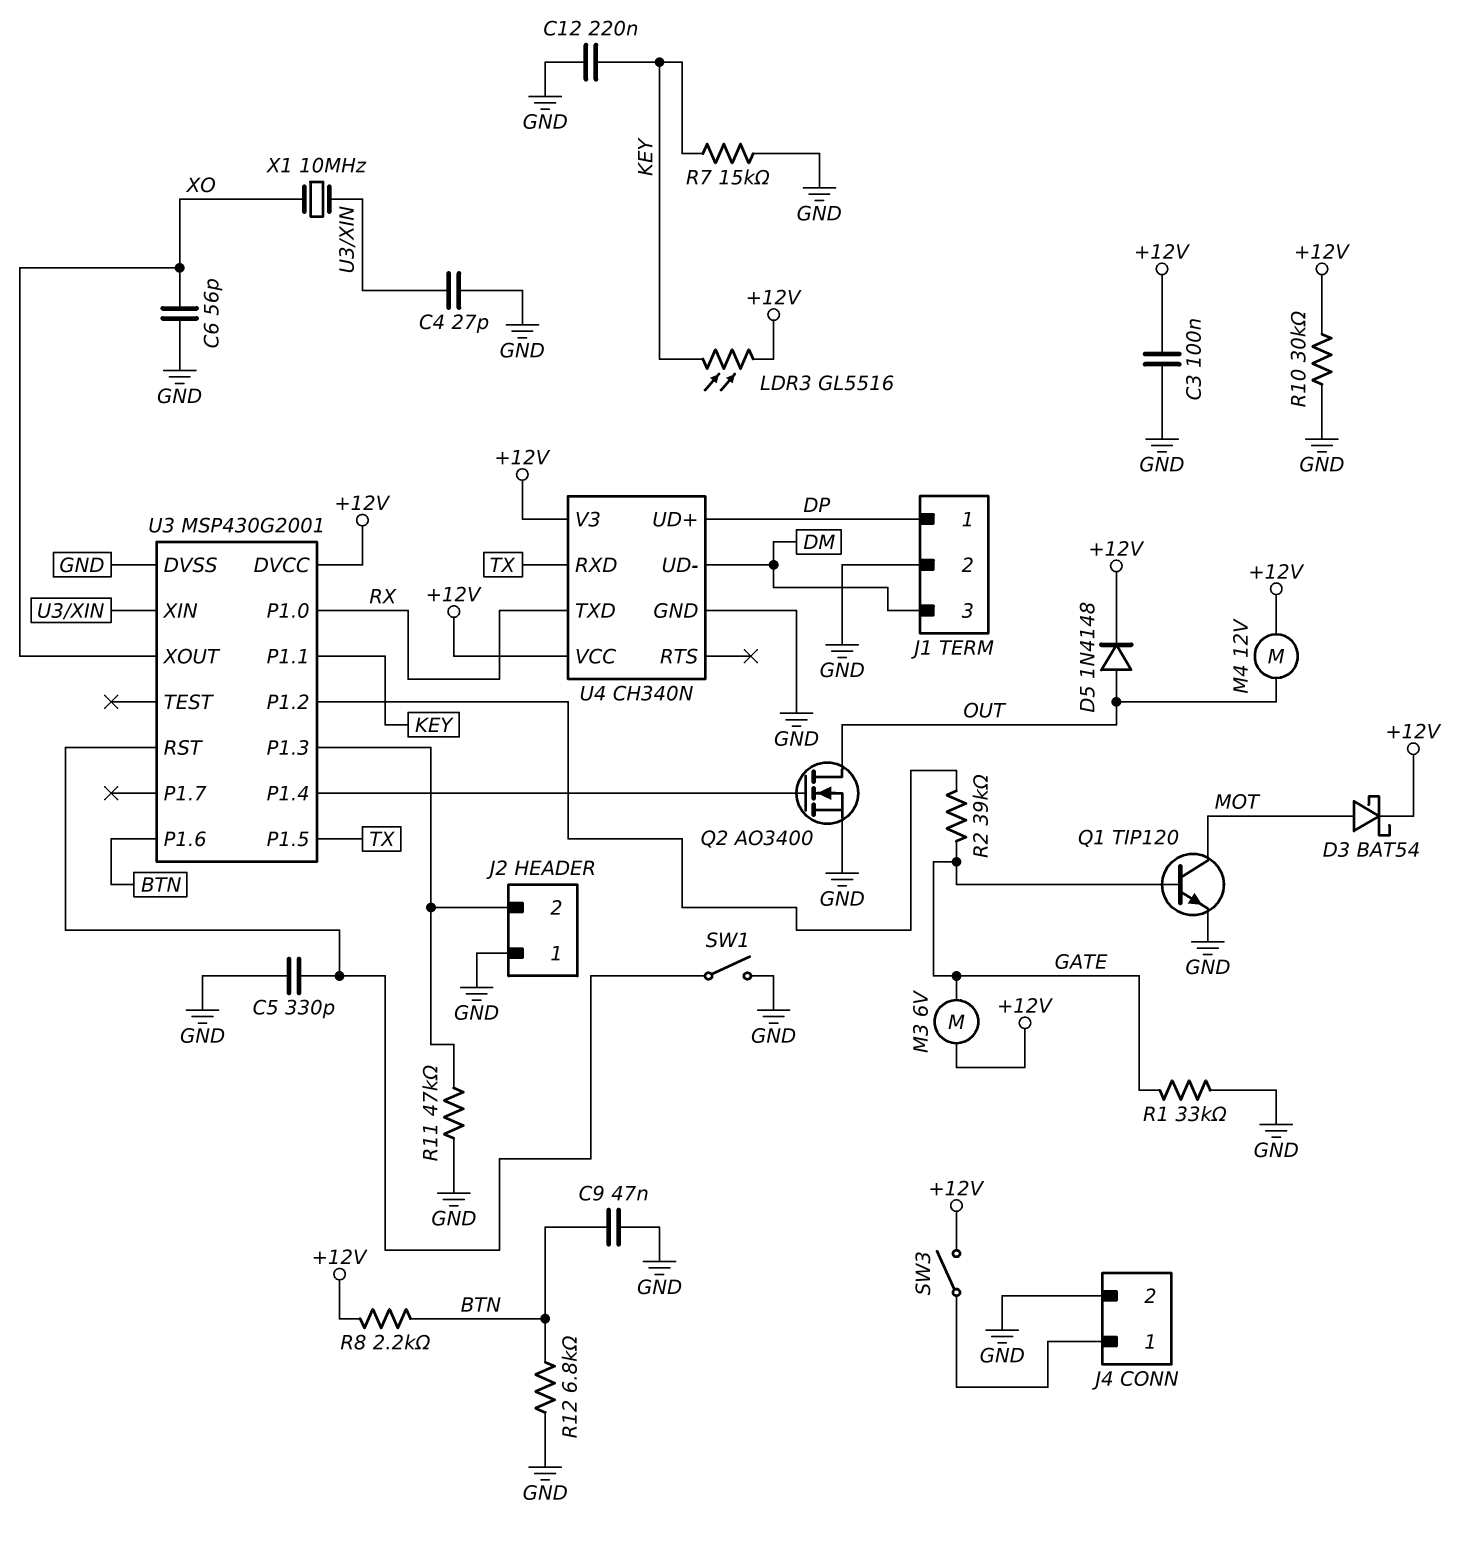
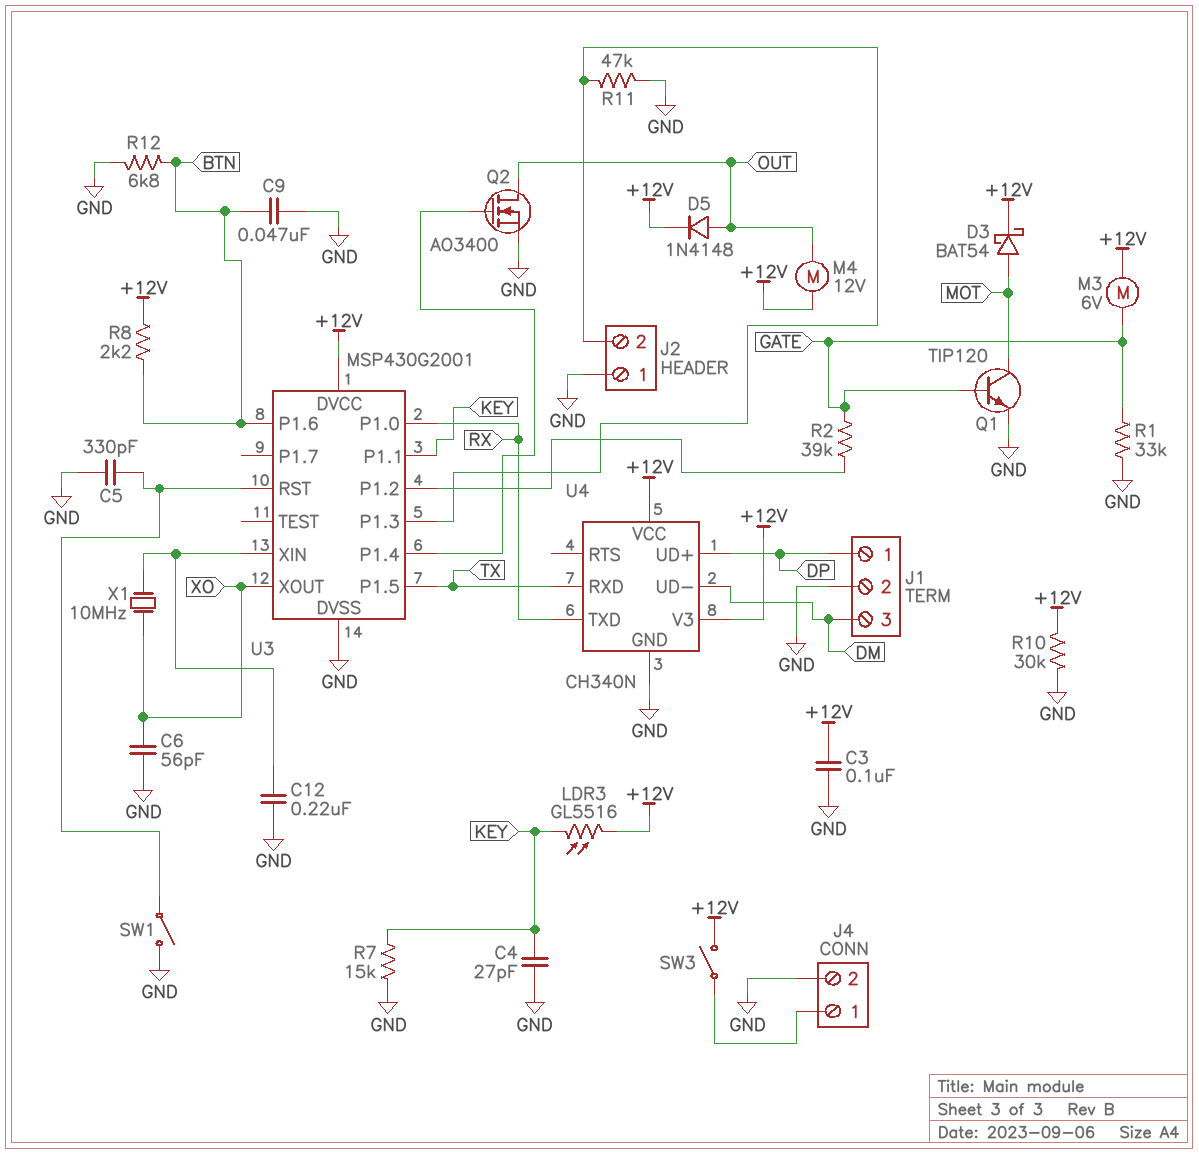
C4: 27pF (GND, U3/XIN) -> 27pF (GND, KEY)
C12: 220nF (GND, KEY) -> 220nF (GND, U3/XIN)

